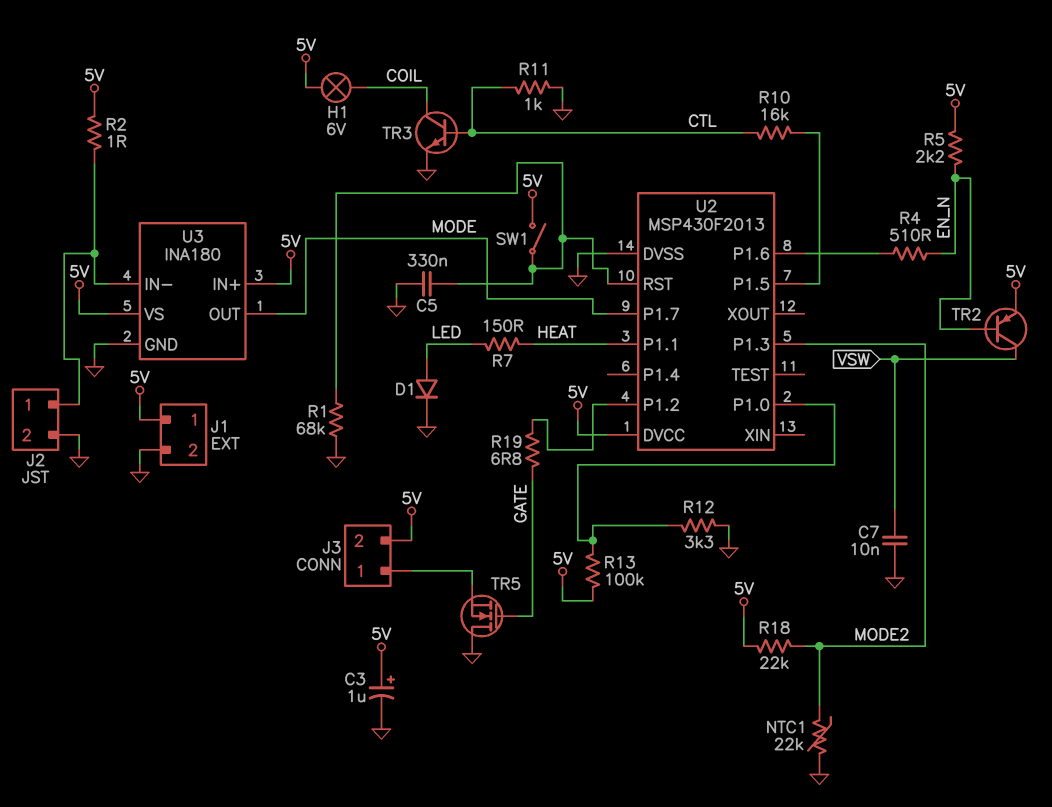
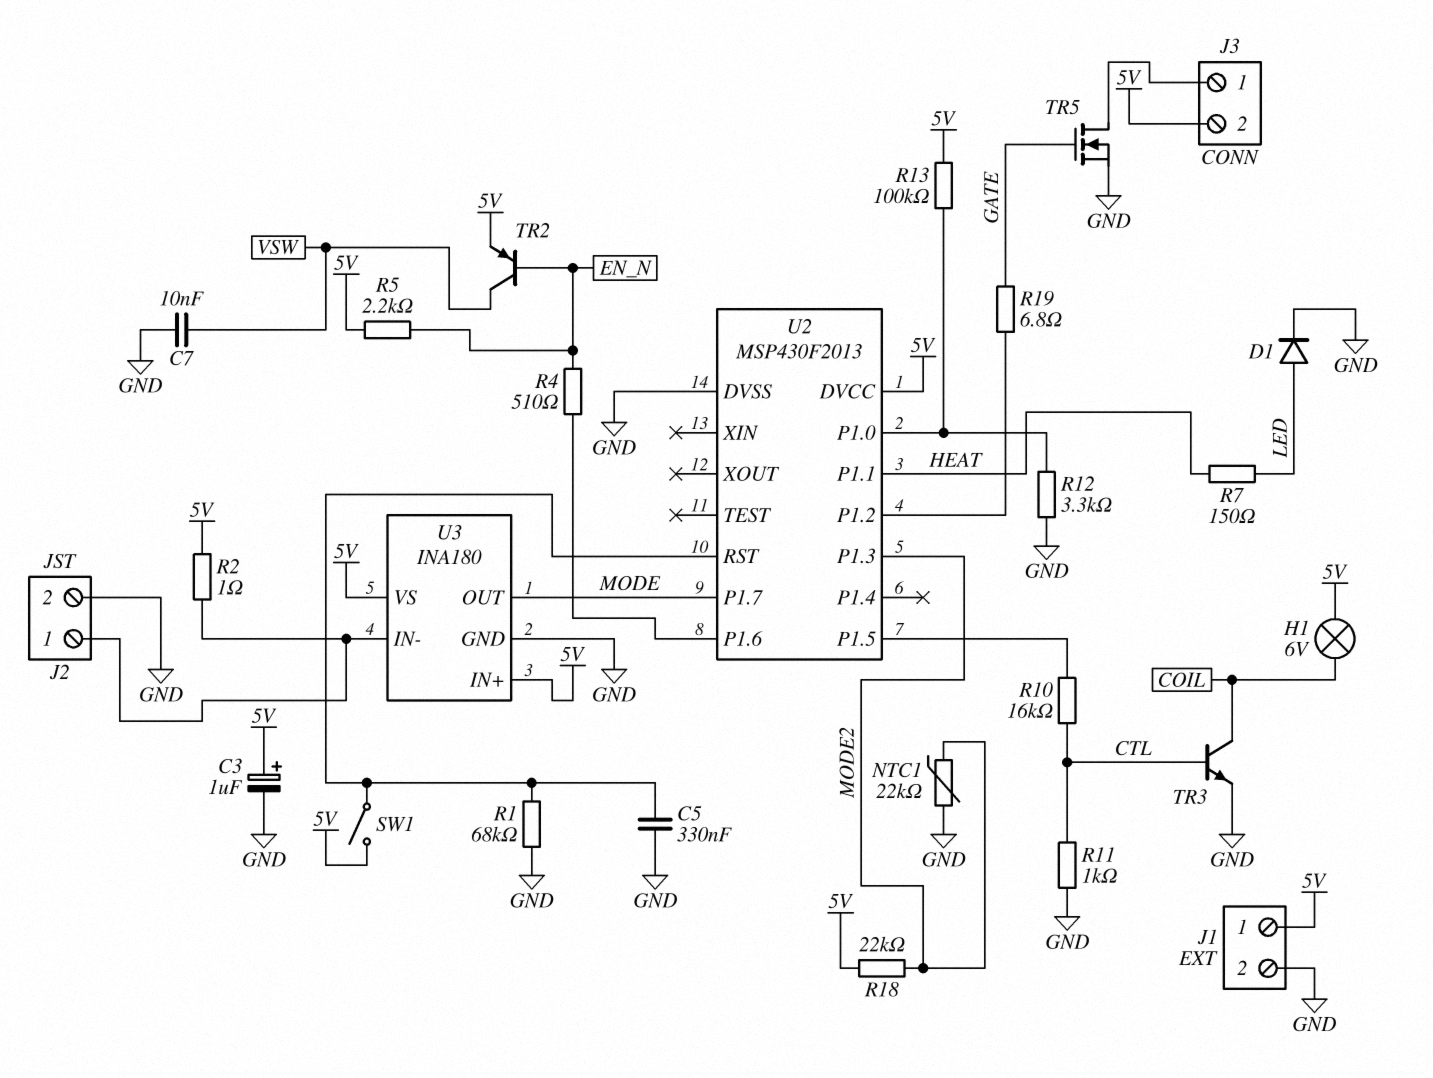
TR5: NMOS (G GATE, D GND, S J3/1) -> NMOS (G GATE, D J3/1, S GND)

